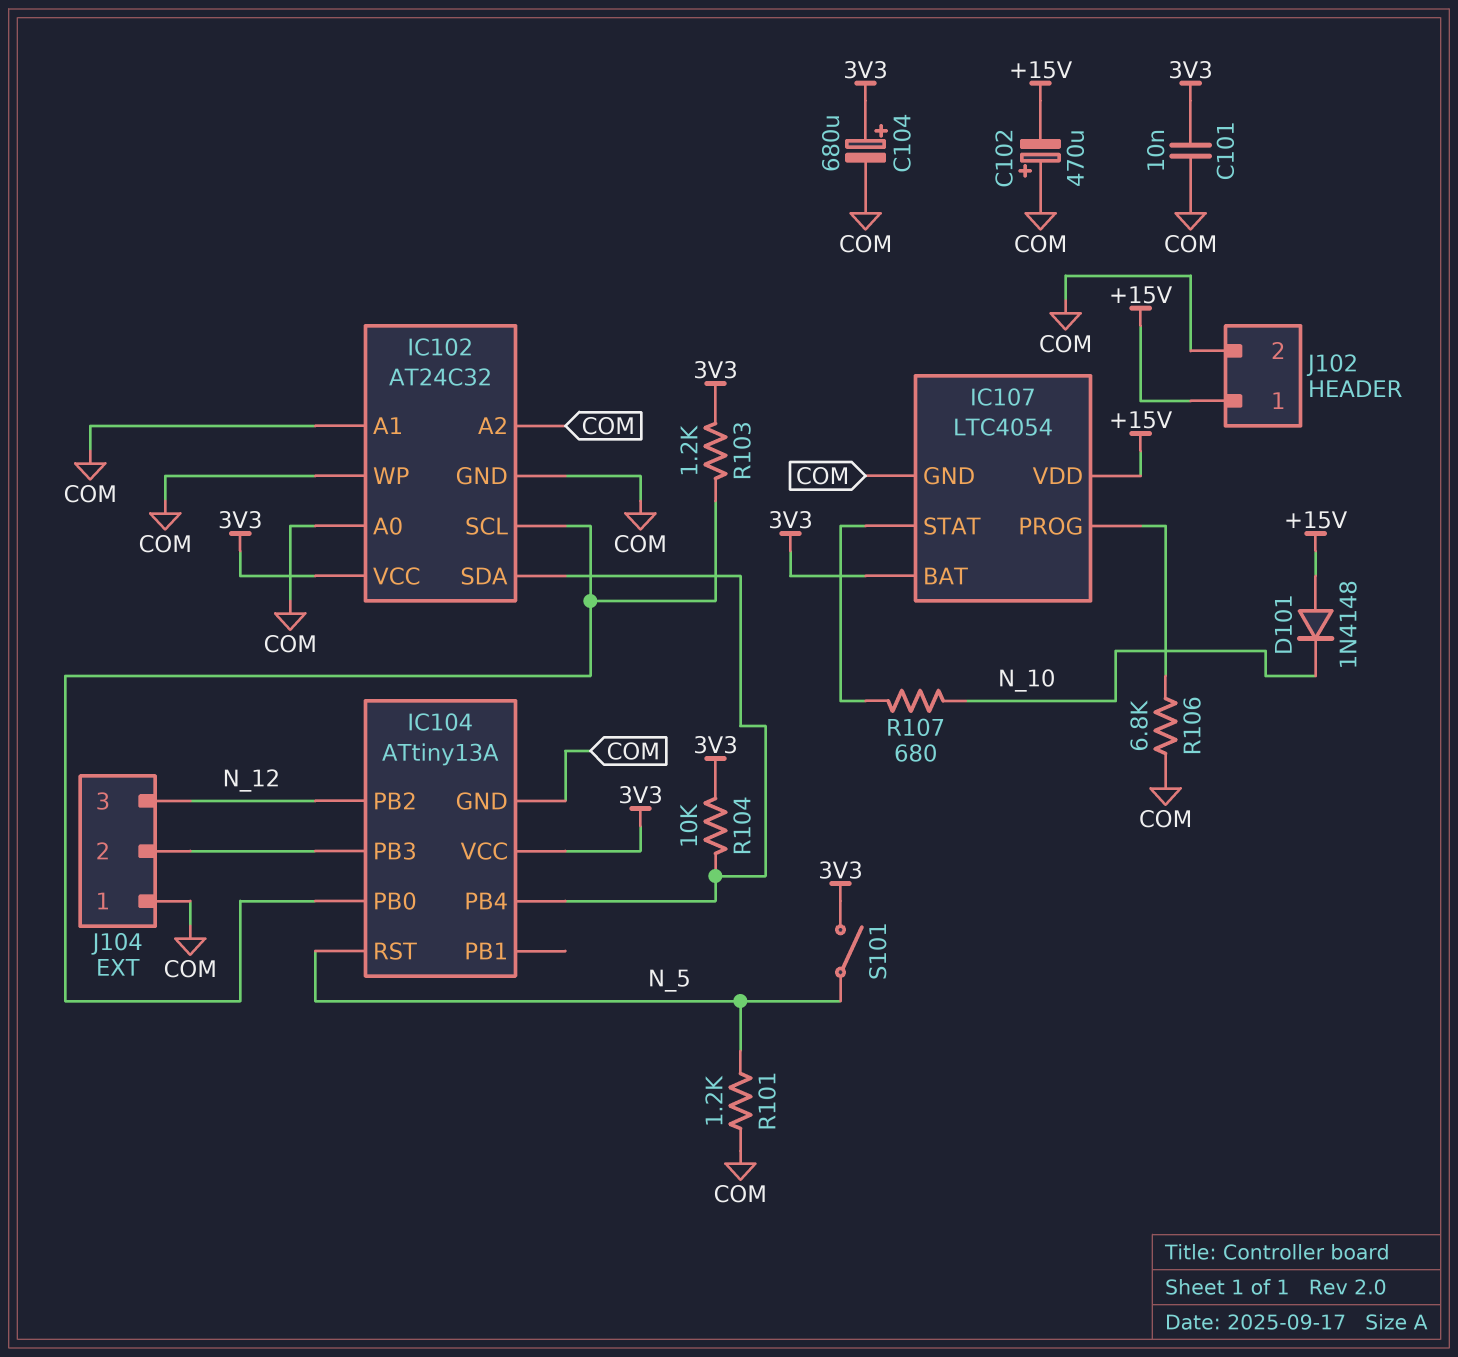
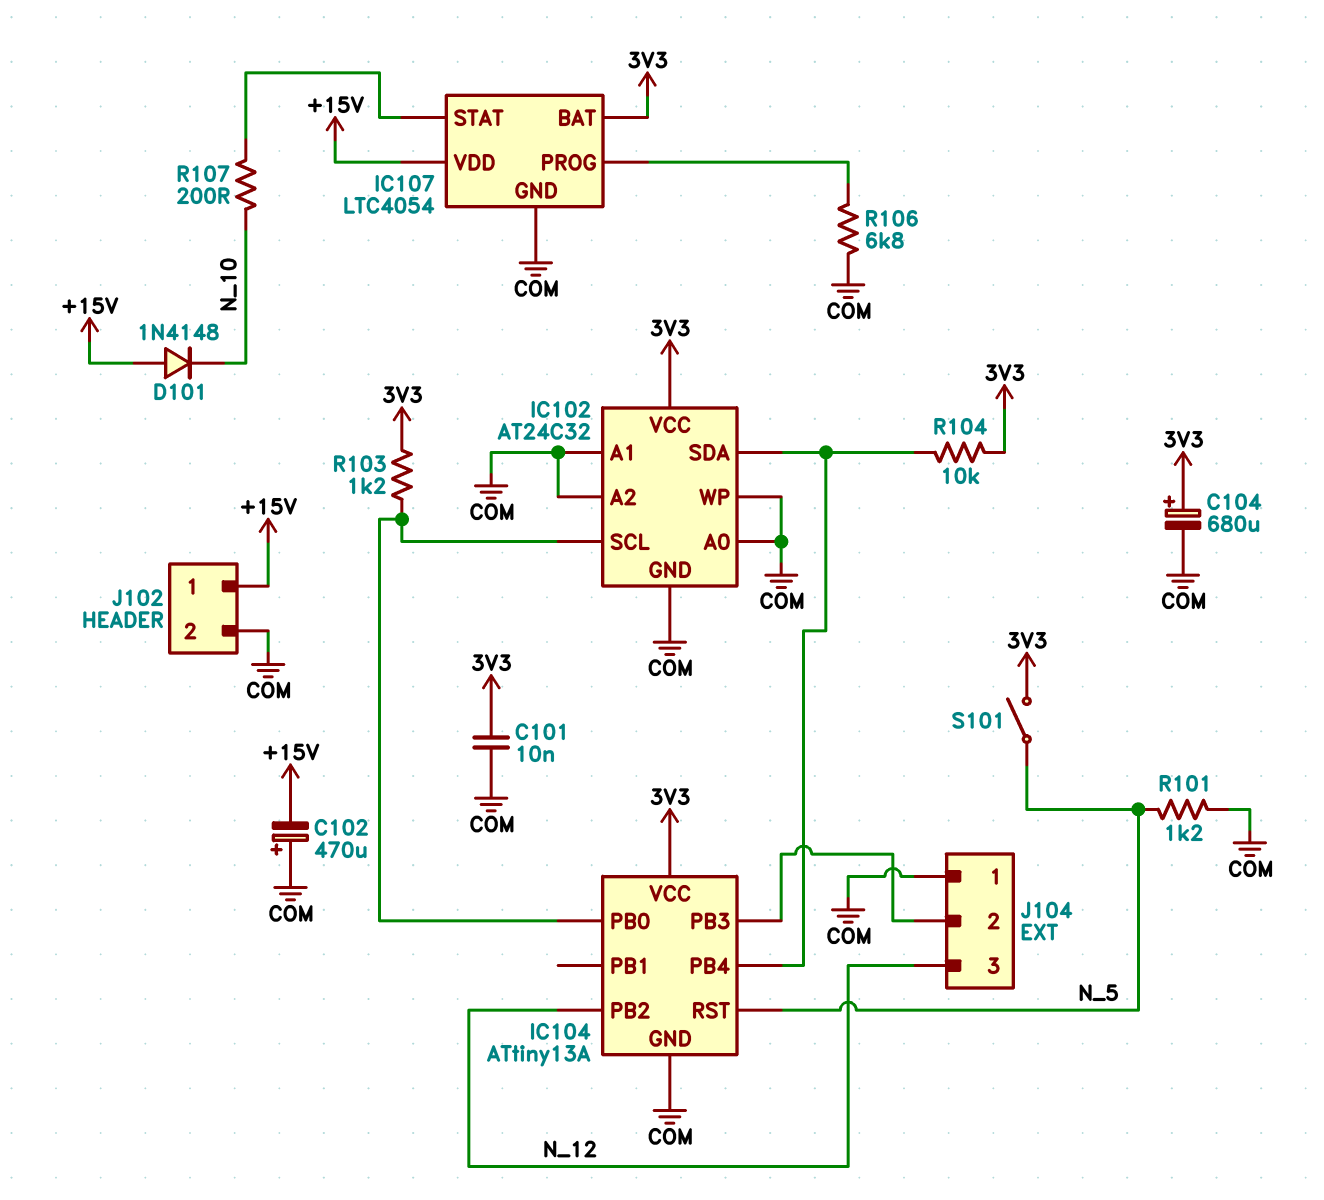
R107: 680 (IC107/STAT, N_10) -> 200 (IC107/STAT, N_10)

